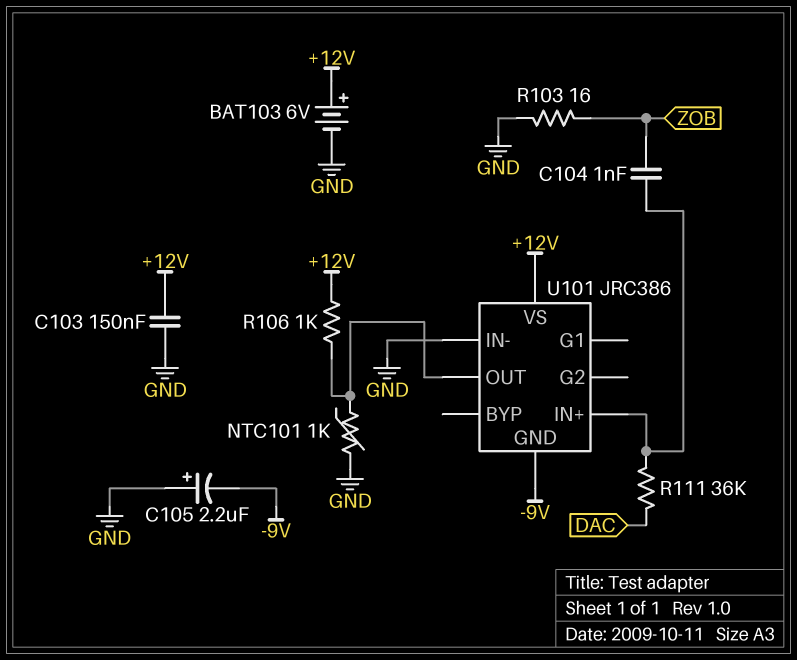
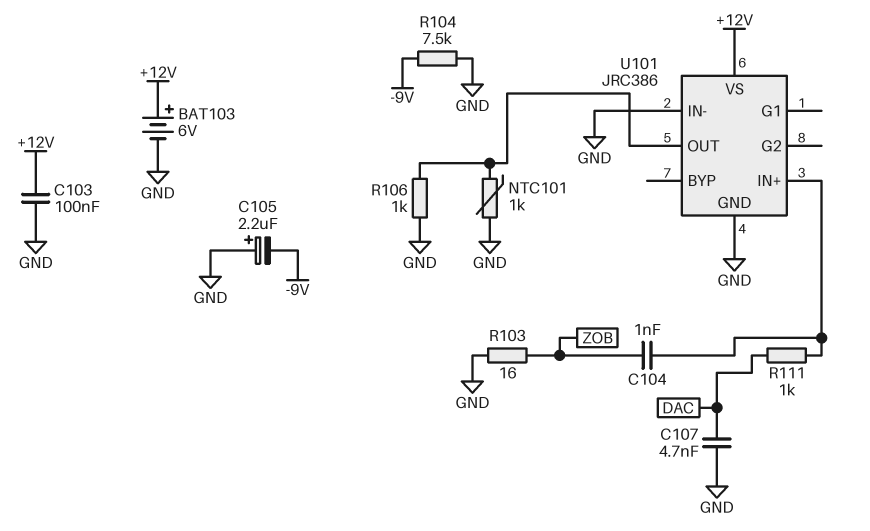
C103: 150nF (+12V, GND) -> 100nF (+12V, GND)
C107: none -> 4.7nF (DAC, GND)
R104: none -> 7.5k (-9V, GND)
R106: 1k (+12V, U101/OUT) -> 1k (GND, U101/OUT)
R111: 36k (DAC, U101/IN+) -> 1k (DAC, U101/IN+)
U101 pin GND: -9V -> GND

